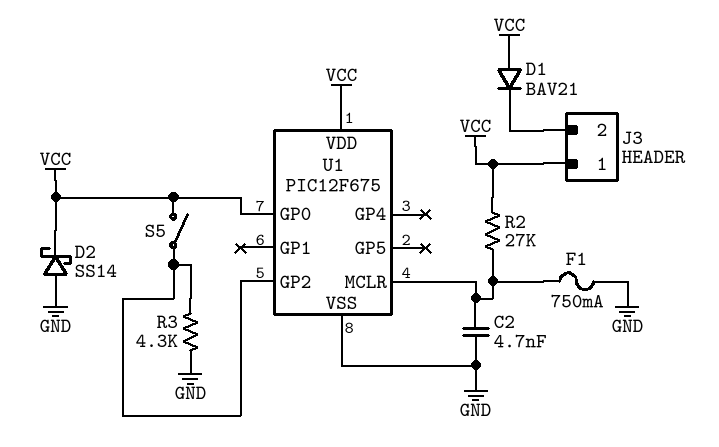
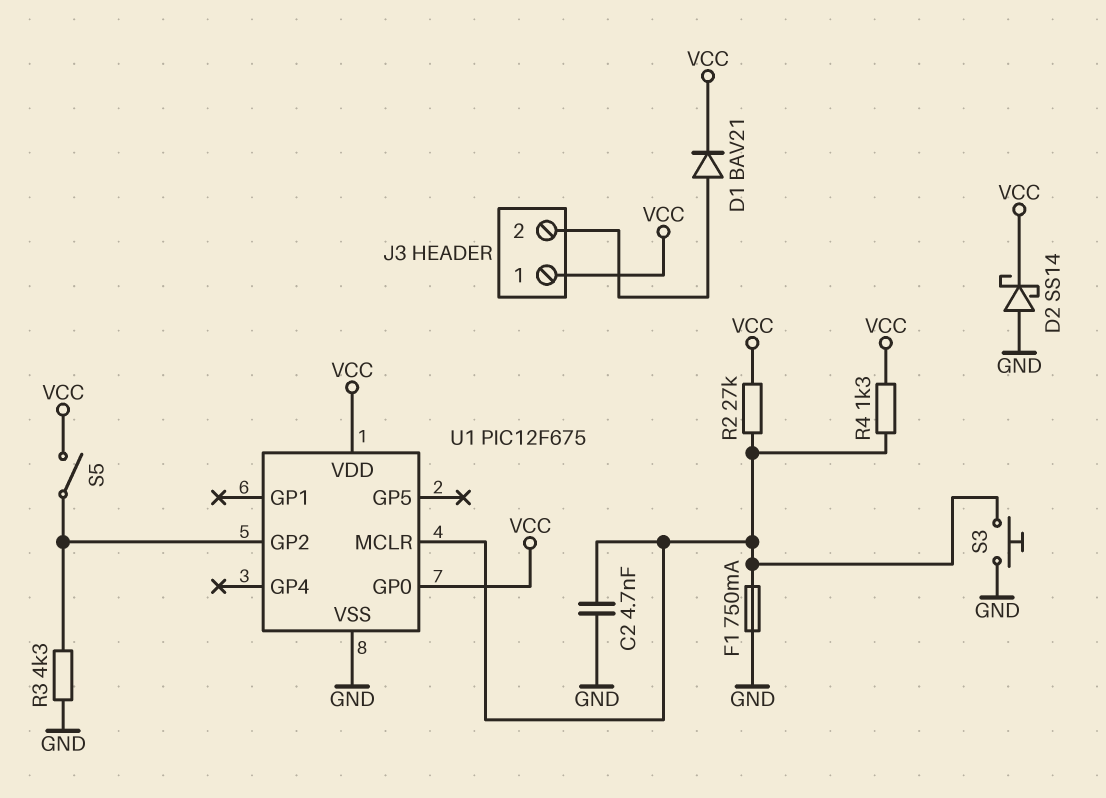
D1: diode BAV21 (A VCC, K J3/2) -> diode BAV21 (A J3/2, K VCC)
R4: none -> 1.3k (U1/MCLR, VCC)
S3: none -> button (GND, U1/MCLR)

